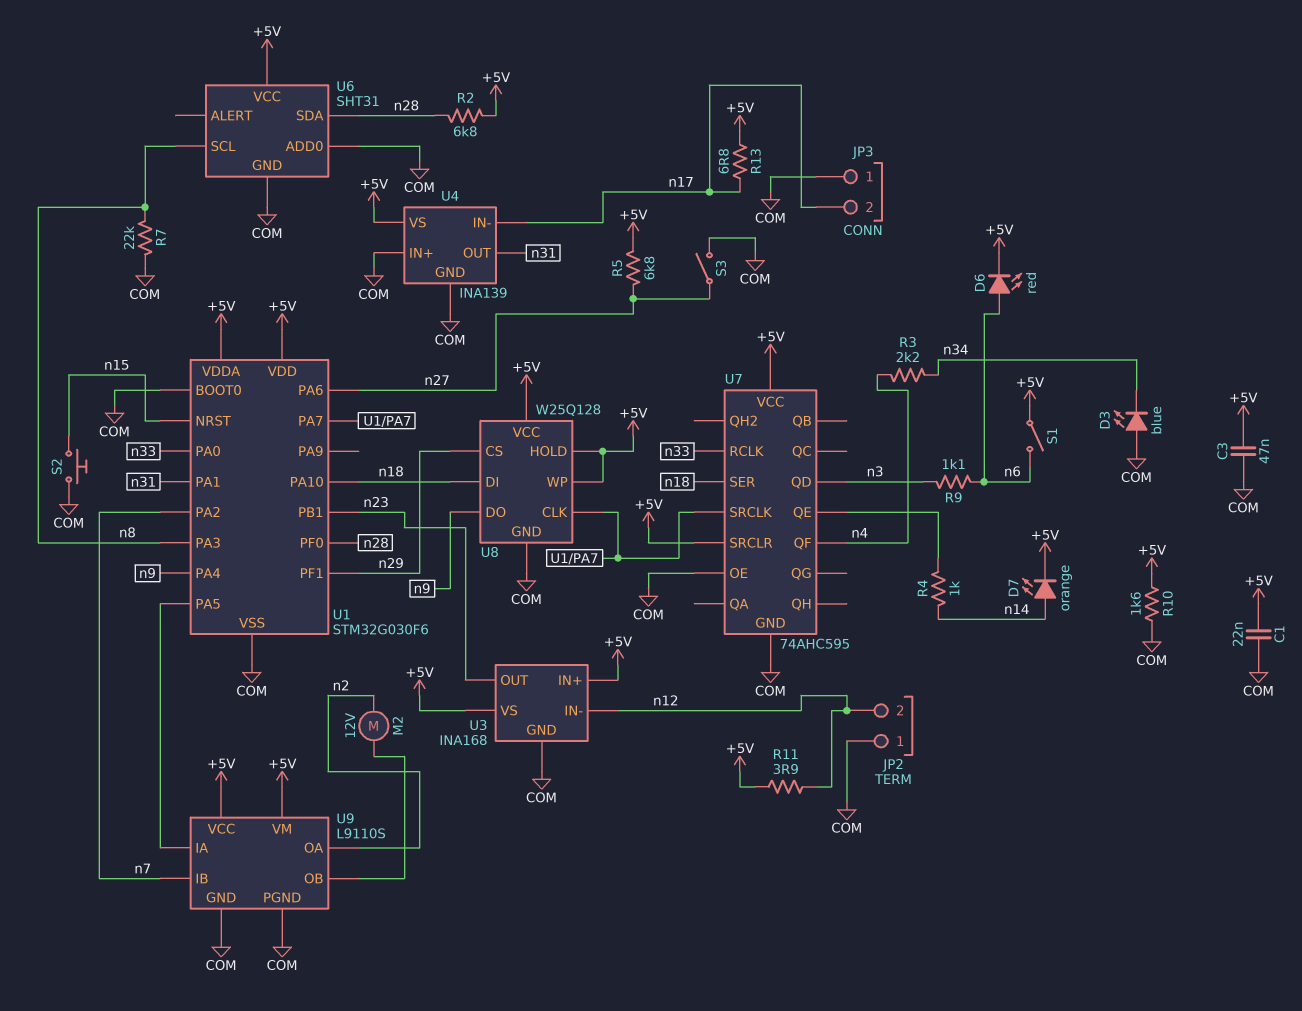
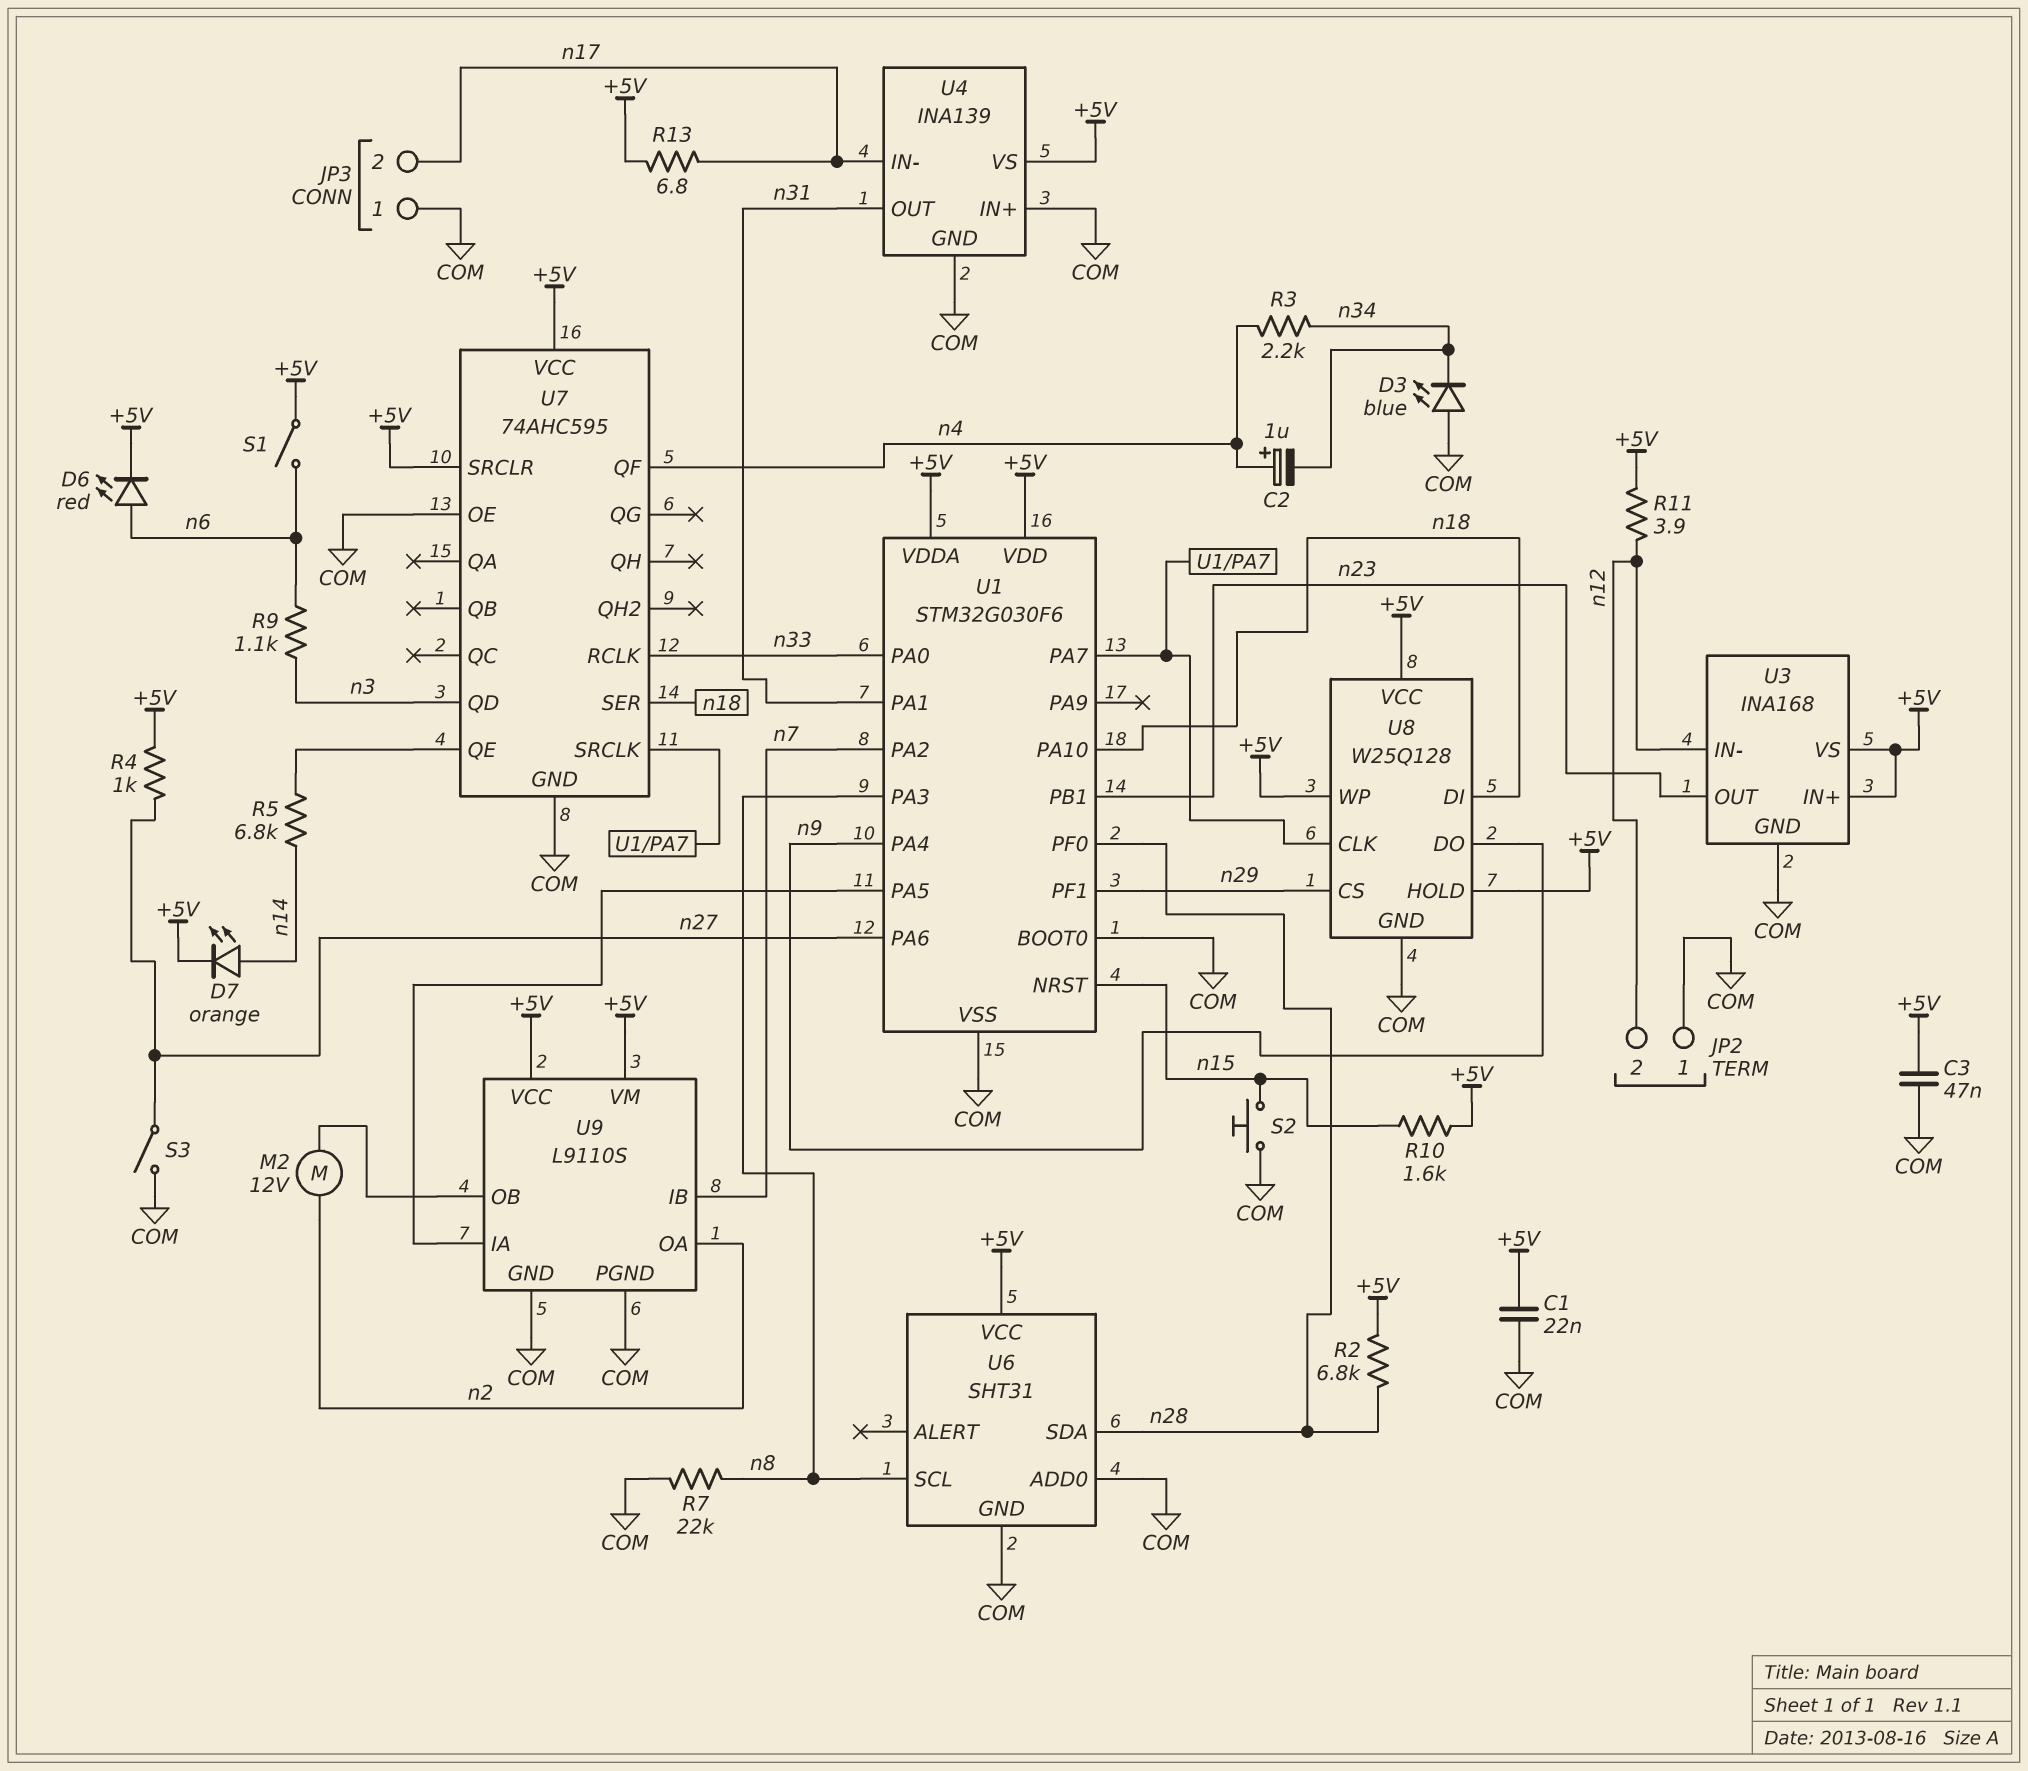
C2: none -> 1uF (plus n4, minus n34)
R4: 1k (U7/QE, n14) -> 1k (+5V, n27)
R5: 6.8k (+5V, n27) -> 6.8k (U7/QE, n14)
R10: 1.6k (+5V, COM) -> 1.6k (+5V, n15)

